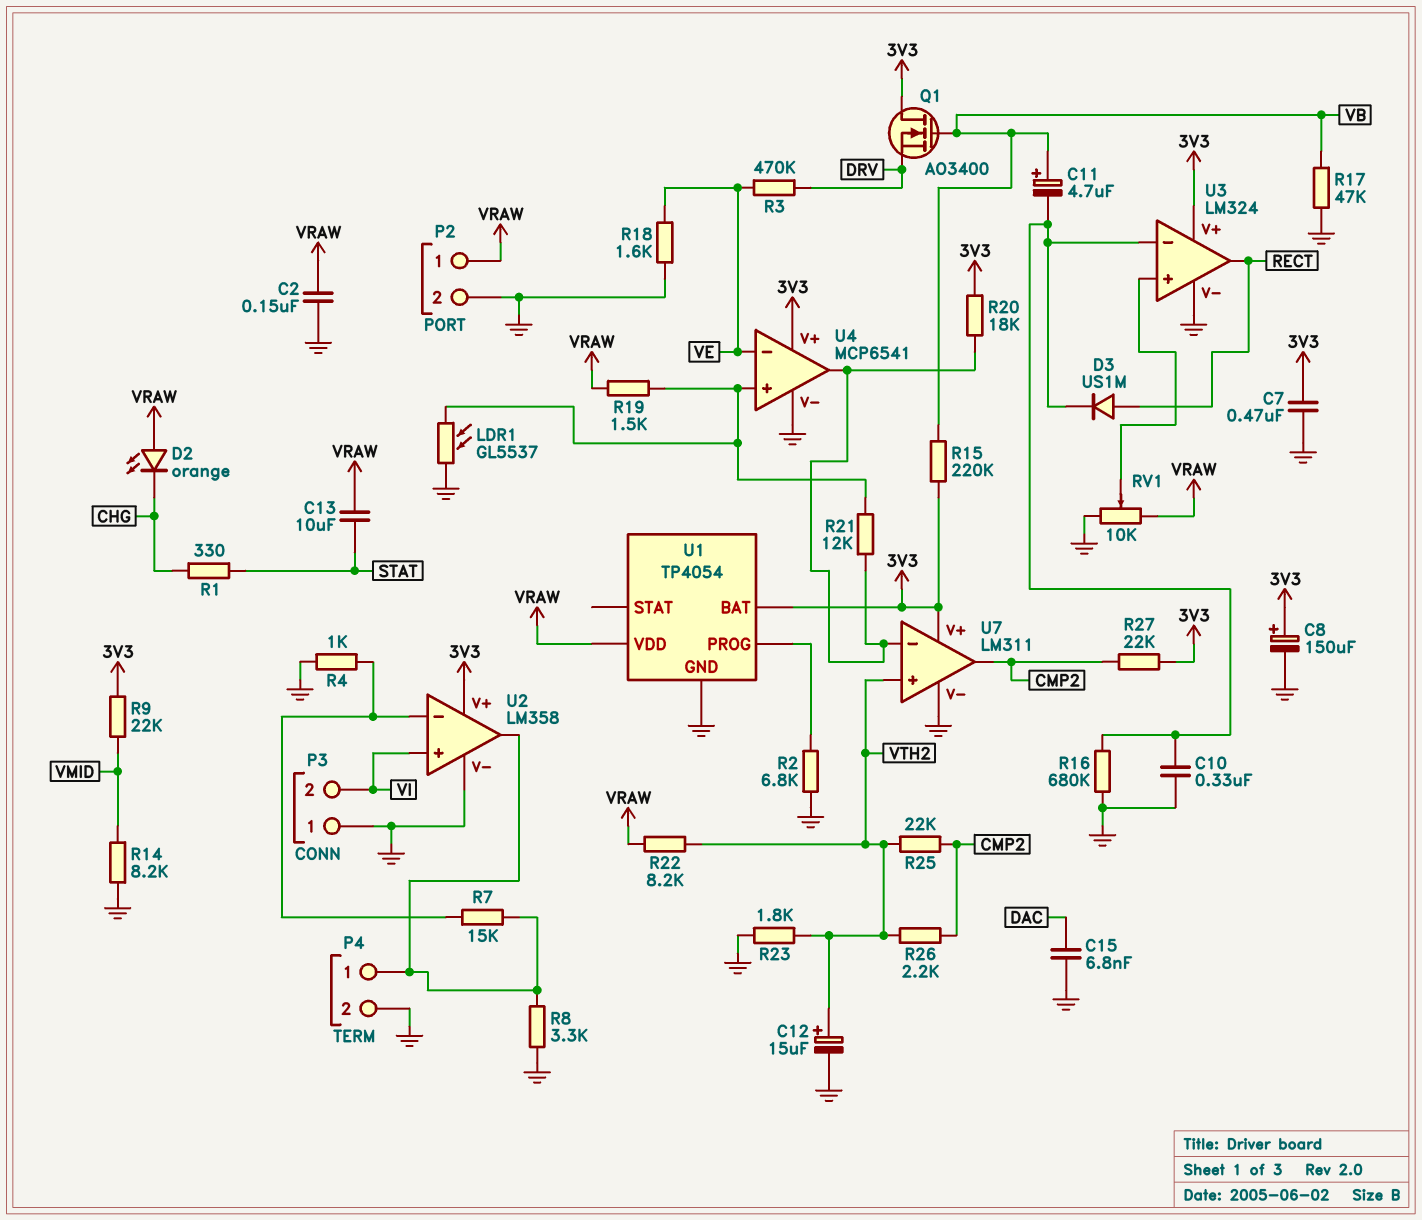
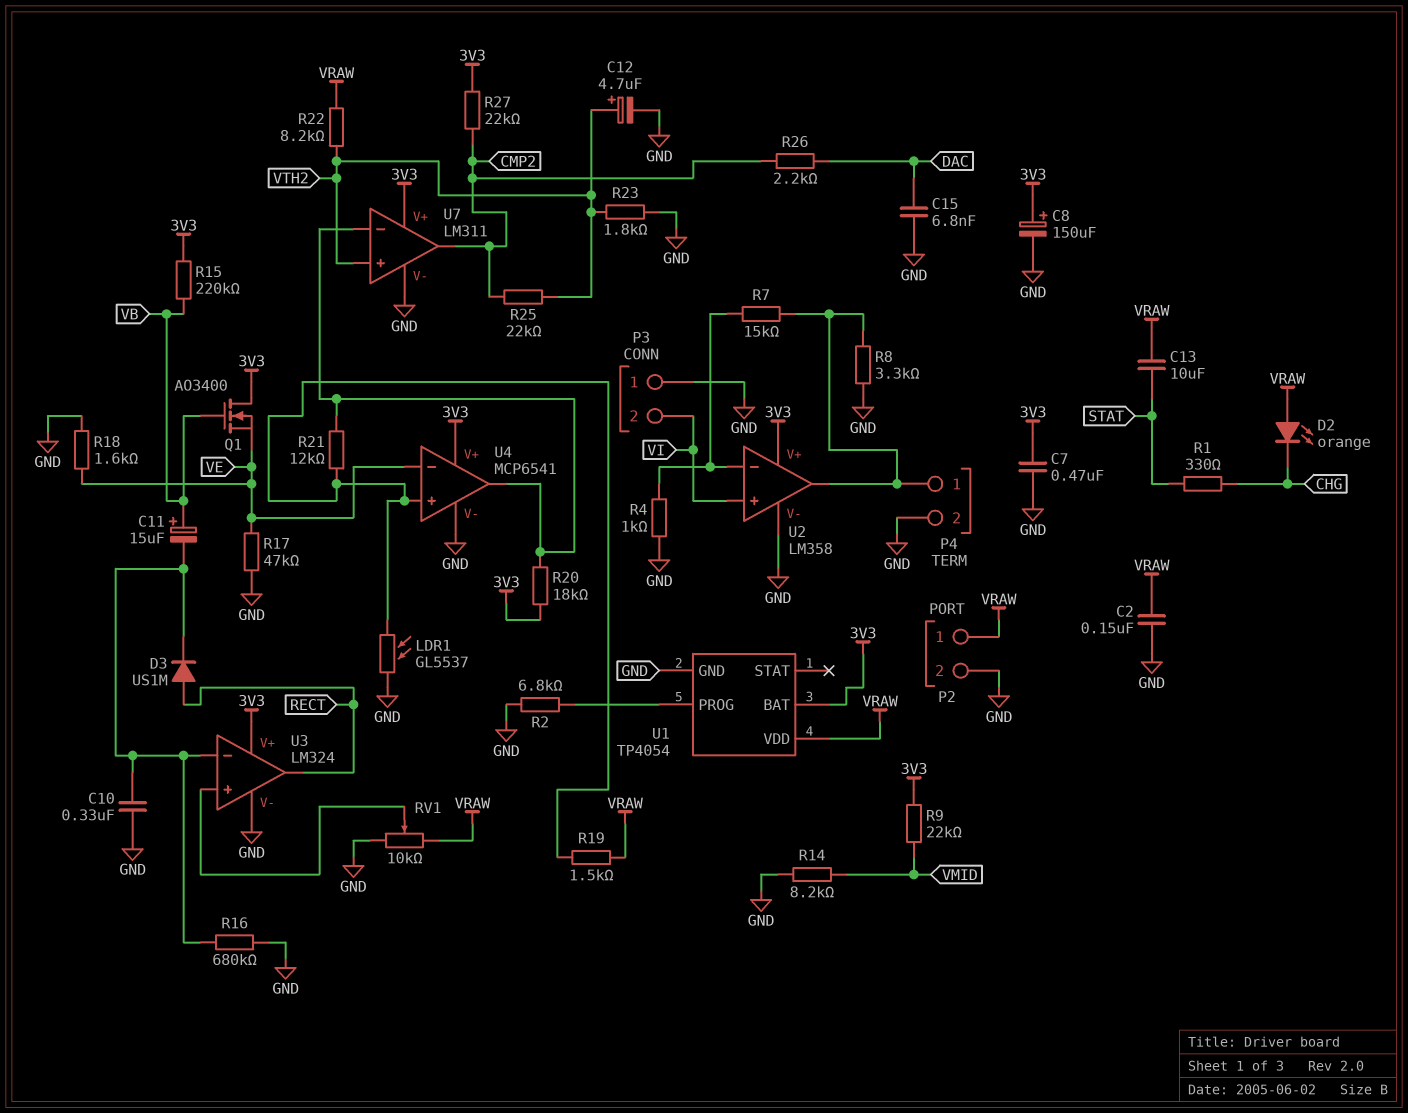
C11: 4.7uF (plus VB, minus U3/in-) -> 15uF (plus VB, minus U3/in-)
C12: 15uF (plus VTH2, minus GND) -> 4.7uF (plus VTH2, minus GND)
Q1: NMOS AO3400 (G VB, D 3V3, S DRV) -> NMOS AO3400 (G VB, D 3V3, S VE)
R3: 470k (DRV, VE) -> none
R17: 47k (GND, VB) -> 47k (GND, VE)
R26: 2.2k (CMP2, VTH2) -> 2.2k (CMP2, DAC)

